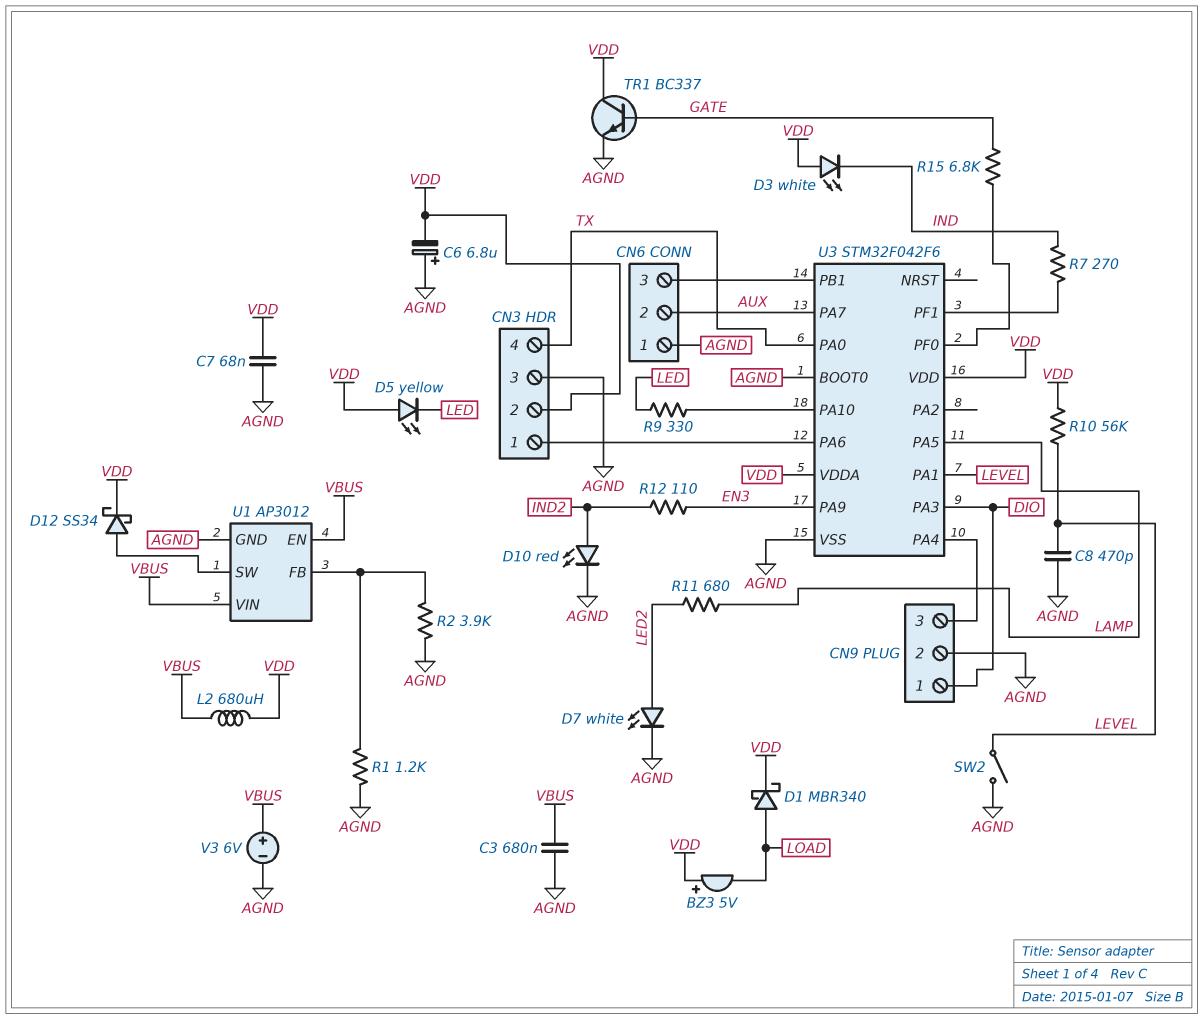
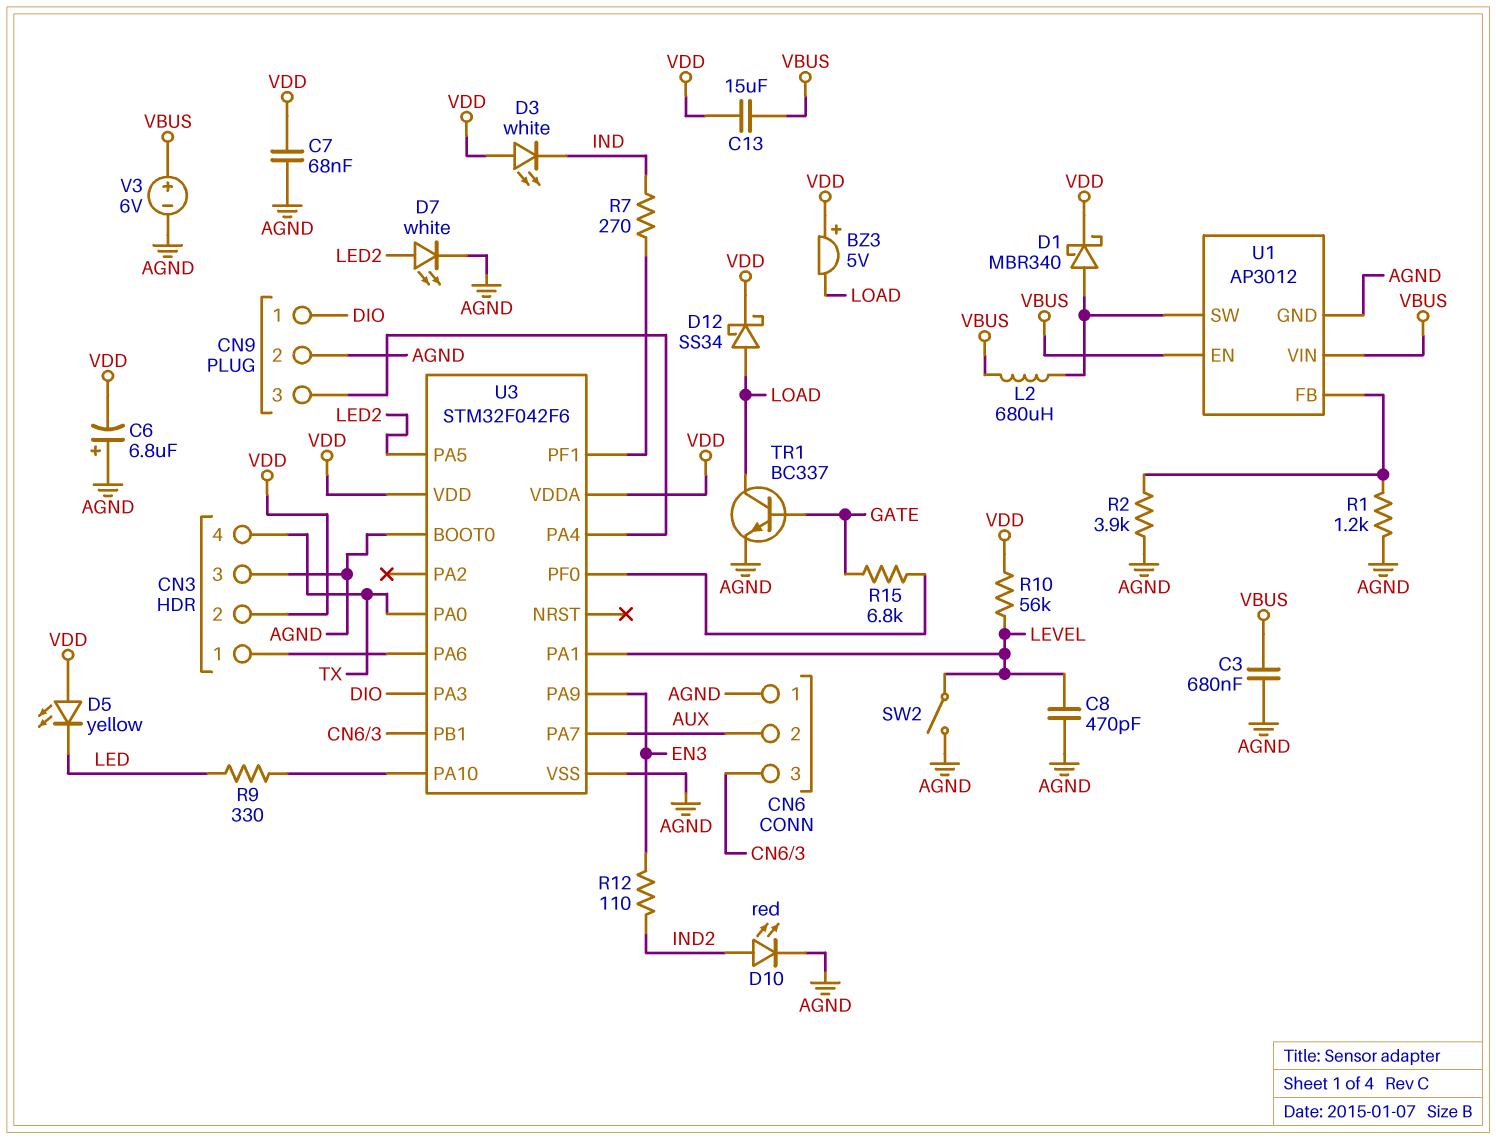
C13: none -> 15uF (VBUS, VDD)
D1: schottky MBR340 (A LOAD, K VDD) -> schottky MBR340 (A U1/SW, K VDD)
D12: schottky SS34 (A U1/SW, K VDD) -> schottky SS34 (A LOAD, K VDD)
L2: 680uH (VBUS, VDD) -> 680uH (U1/SW, VBUS)
R11: 680 (LAMP, LED2) -> none
TR1: NPN BC337 (B GATE, C VDD, E AGND) -> NPN BC337 (B GATE, C LOAD, E AGND)
U3 pin PA5: LAMP -> LED2

